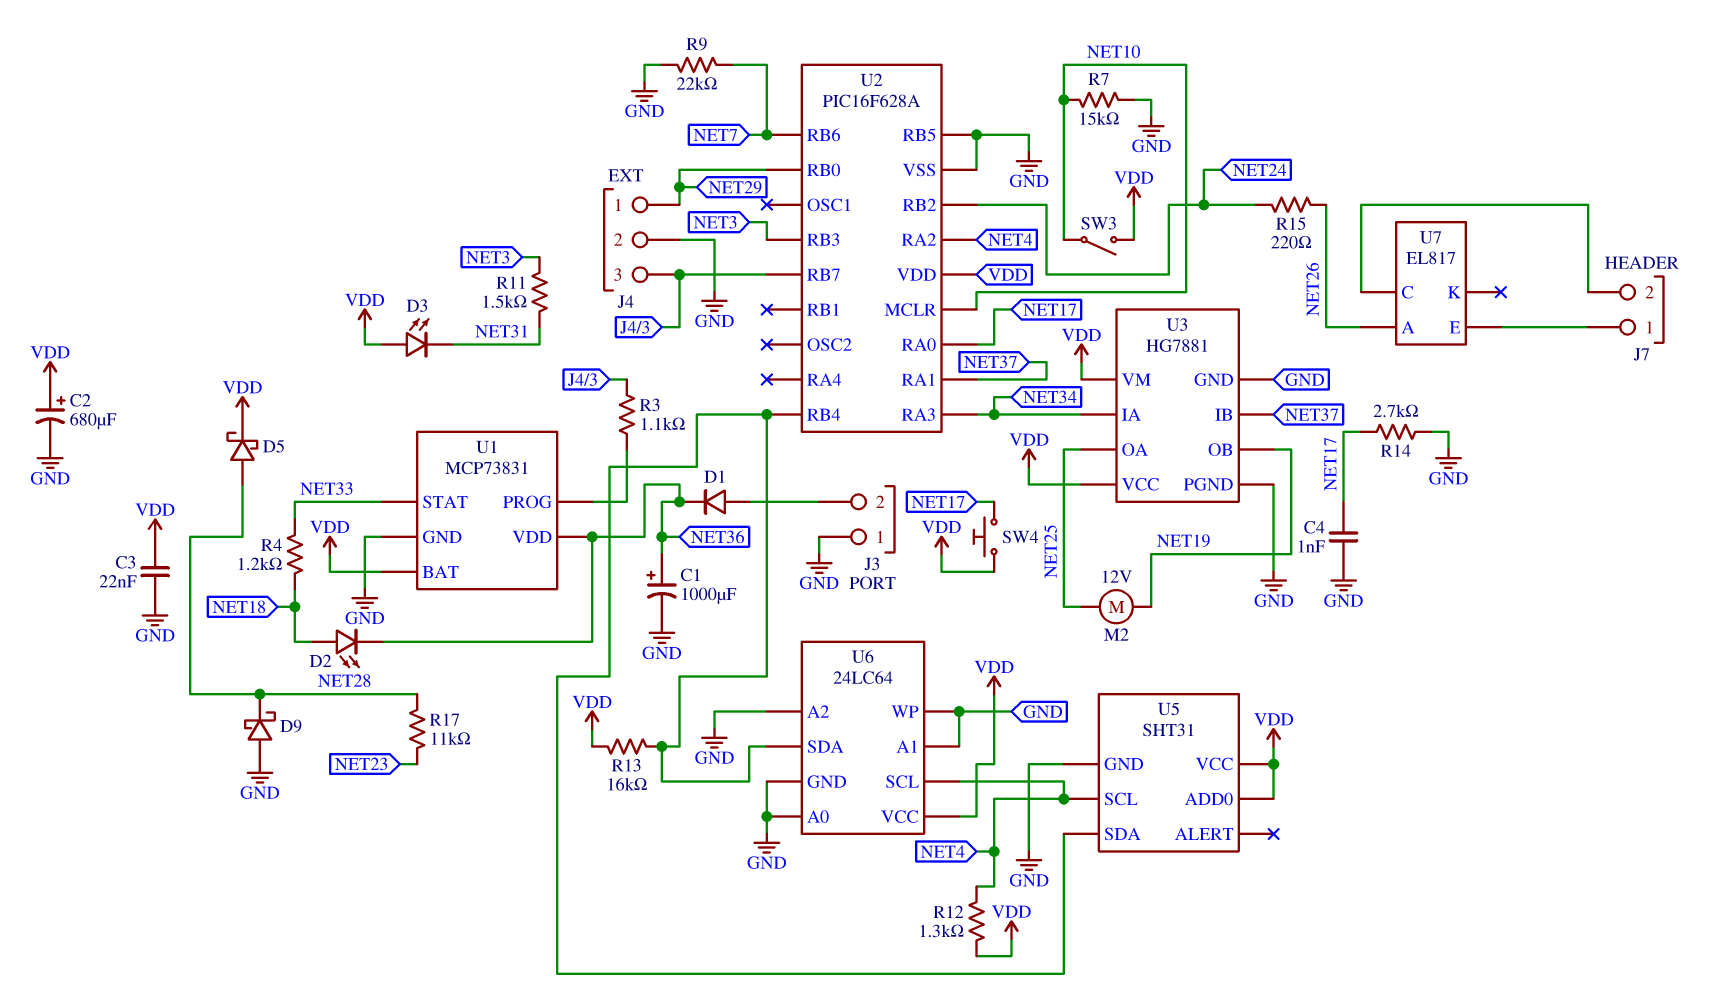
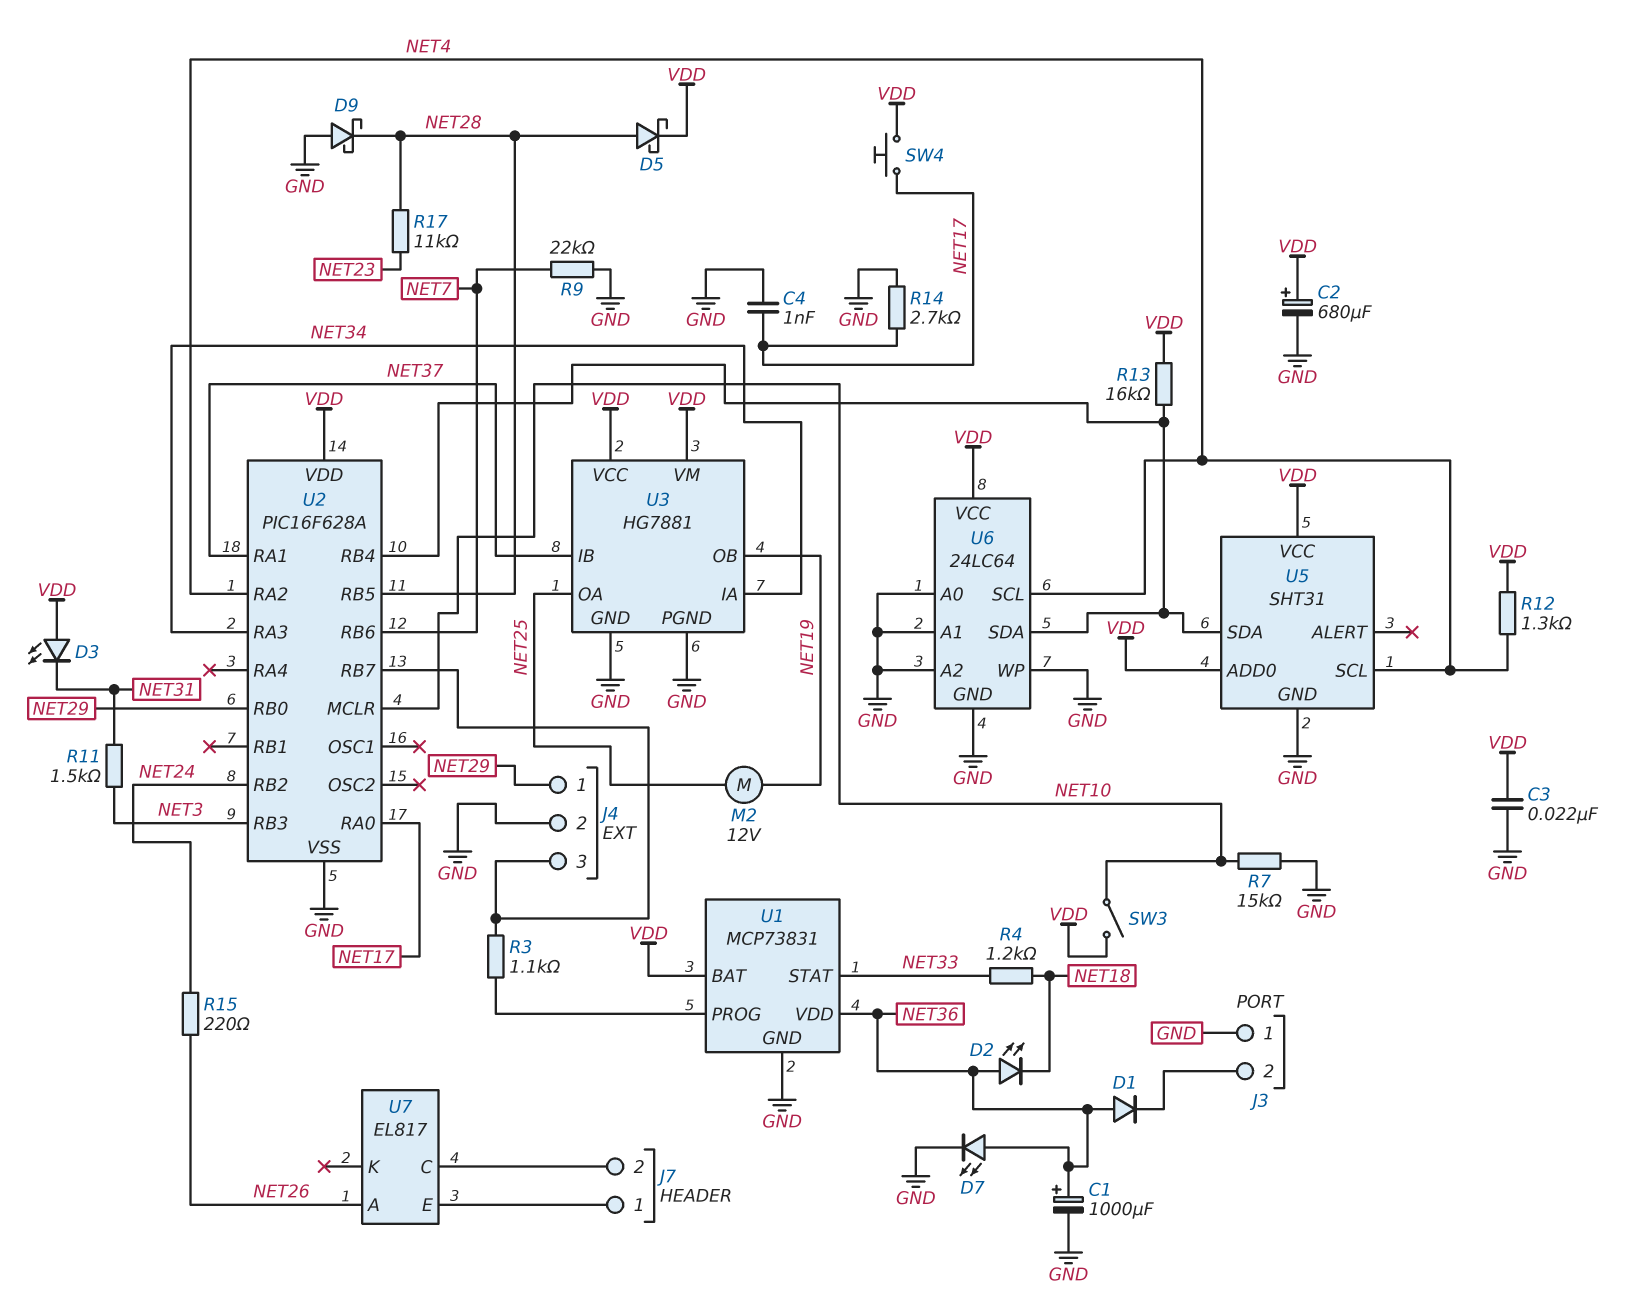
D1: diode (A J3/2, K NET36) -> diode (A NET36, K J3/2)
D2: LED (A NET18, K NET36) -> LED (A NET36, K NET18)
D7: none -> LED (A NET36, K GND)
U2 pin RB5: GND -> NET28

